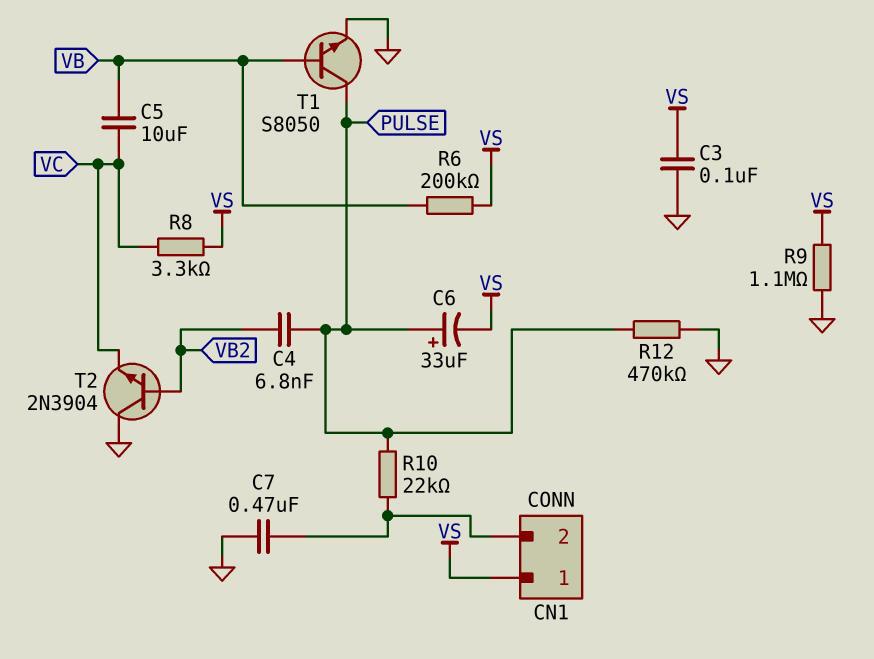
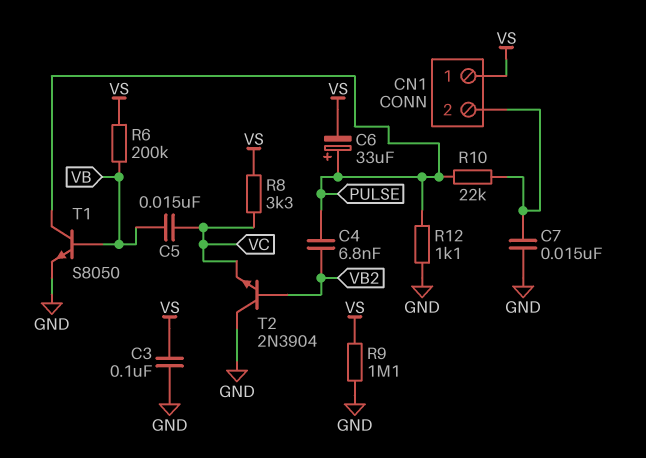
C5: 10uF (VB, VC) -> 15nF (VB, VC)
C7: 470nF (CN1/2, GND) -> 15nF (CN1/2, GND)
R12: 470k (GND, PULSE) -> 1.1k (GND, PULSE)

